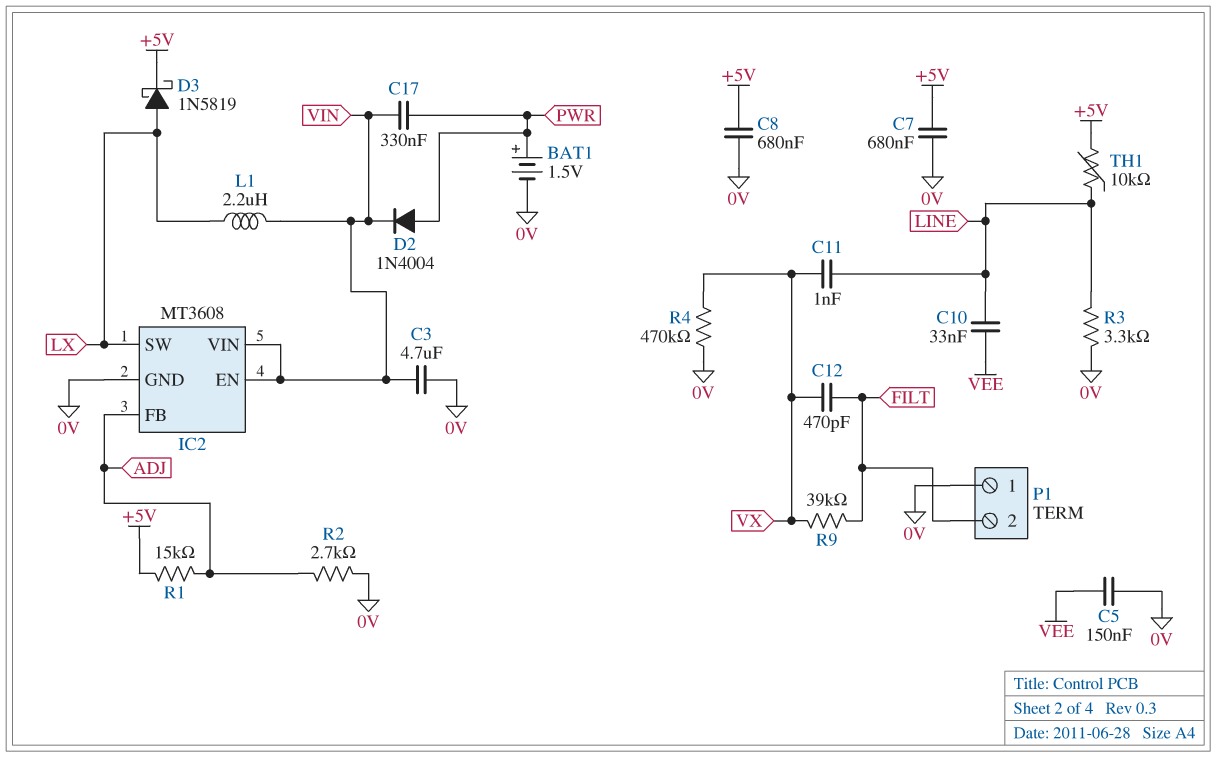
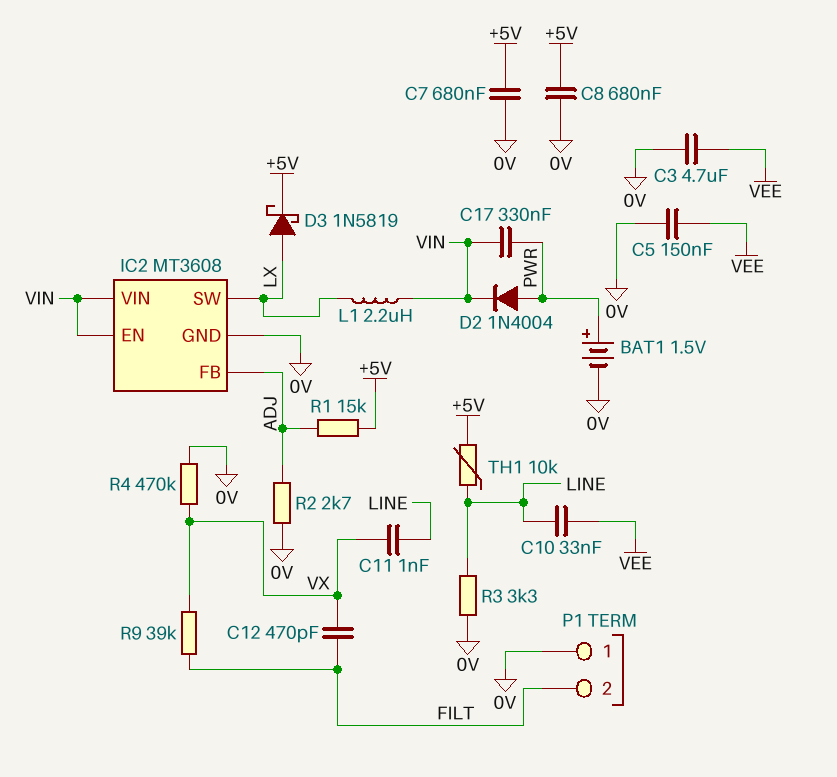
C3: 4.7uF (0V, VIN) -> 4.7uF (0V, VEE)

